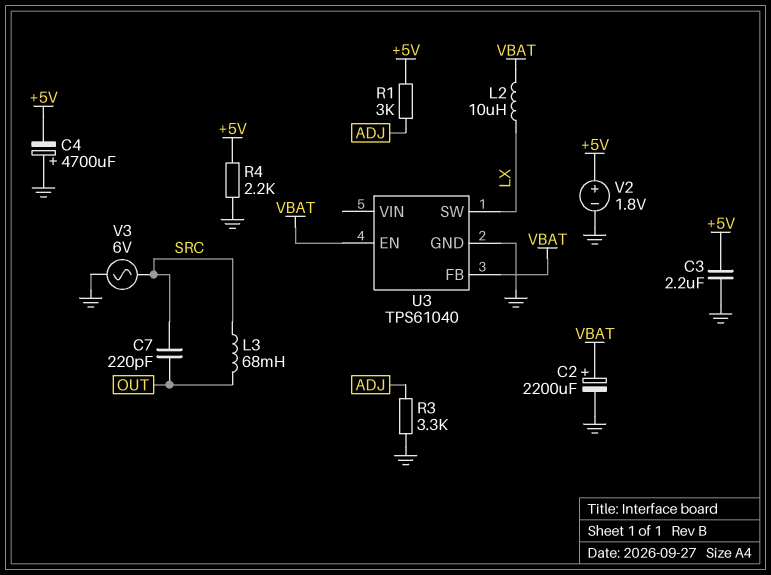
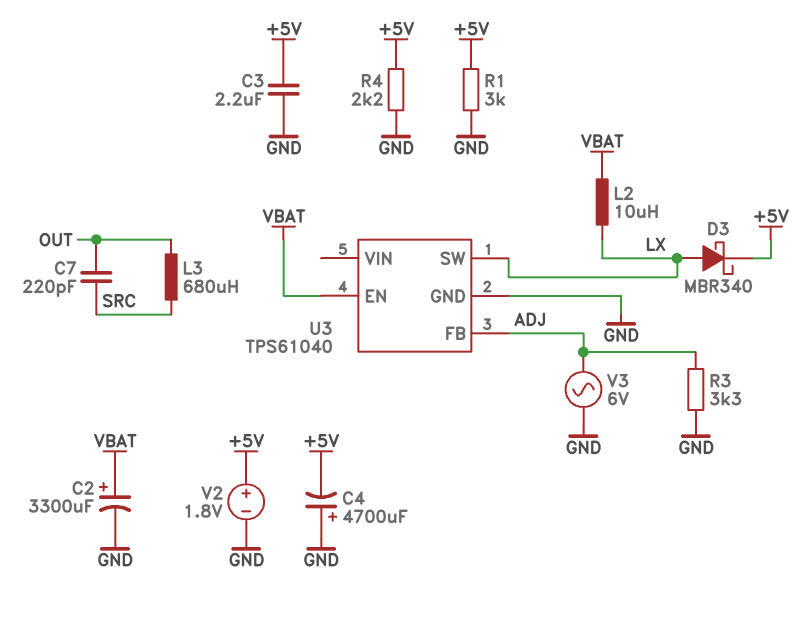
C2: 2200uF (plus VBAT, minus GND) -> 3300uF (plus VBAT, minus GND)
D3: none -> schottky MBR340 (A LX, K +5V)
L3: 68mH (OUT, SRC) -> 680uH (OUT, SRC)
R1: 3k (+5V, ADJ) -> 3k (+5V, GND)
U3 pin FB: VBAT -> ADJ
V3: AC 6V (GND, SRC) -> AC 6V (ADJ, GND)

